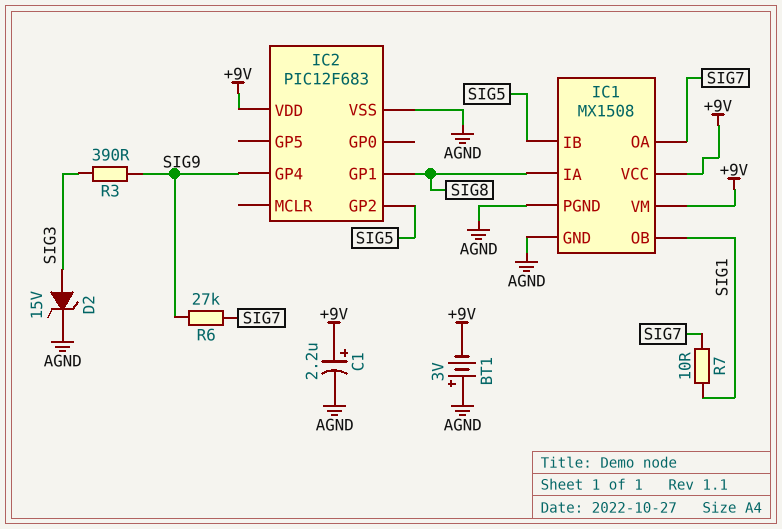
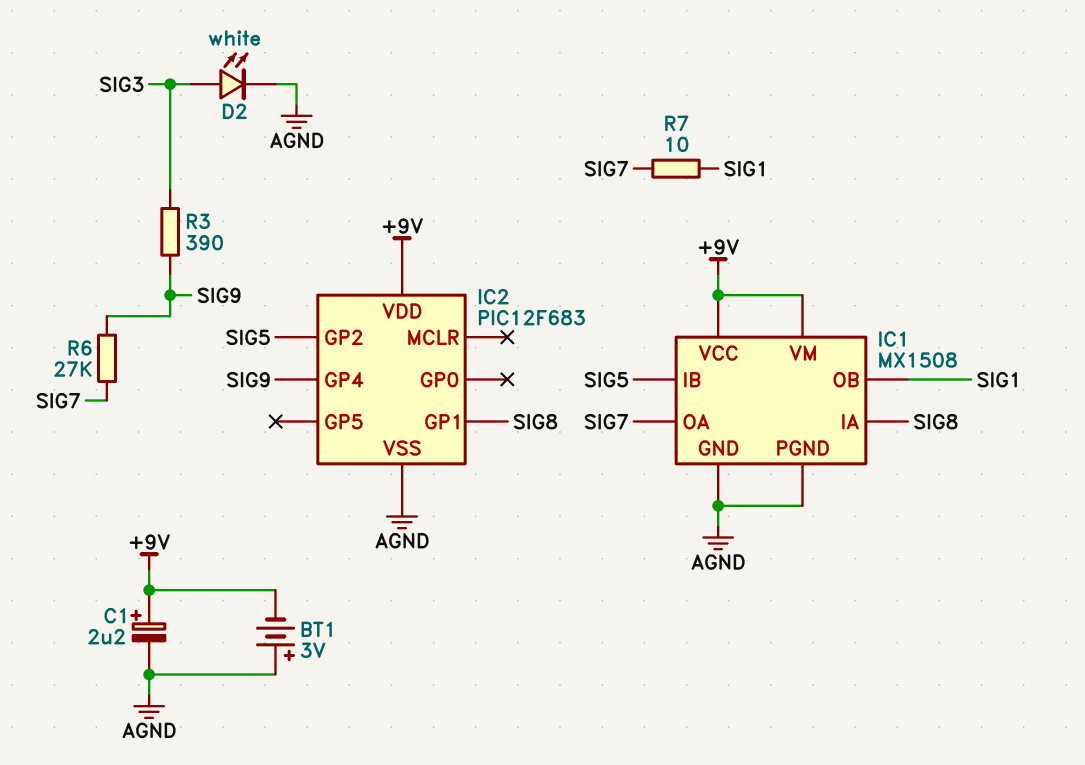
D2: zener 15V (A SIG3, K AGND) -> LED white (A SIG3, K AGND)

